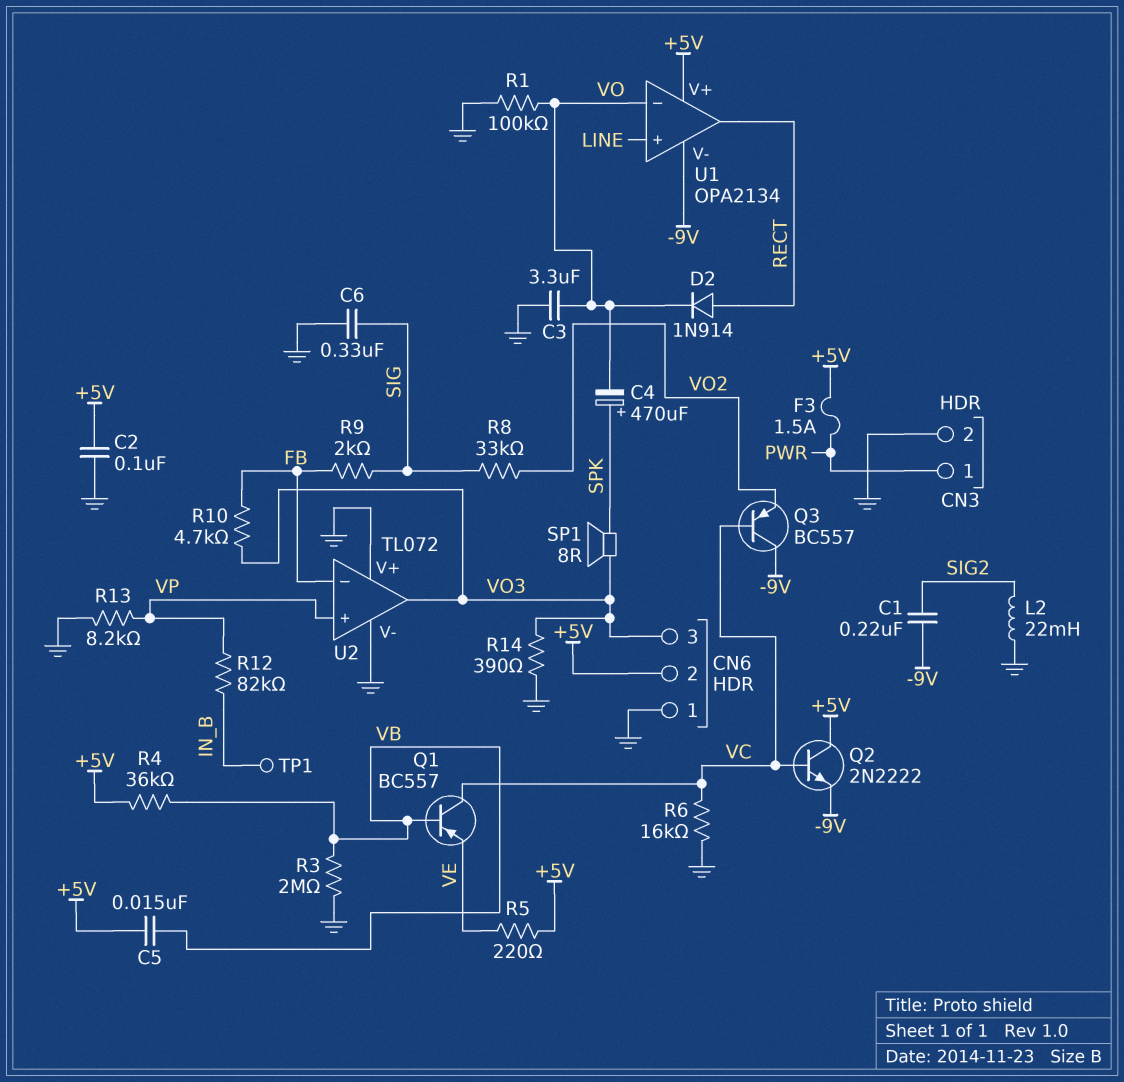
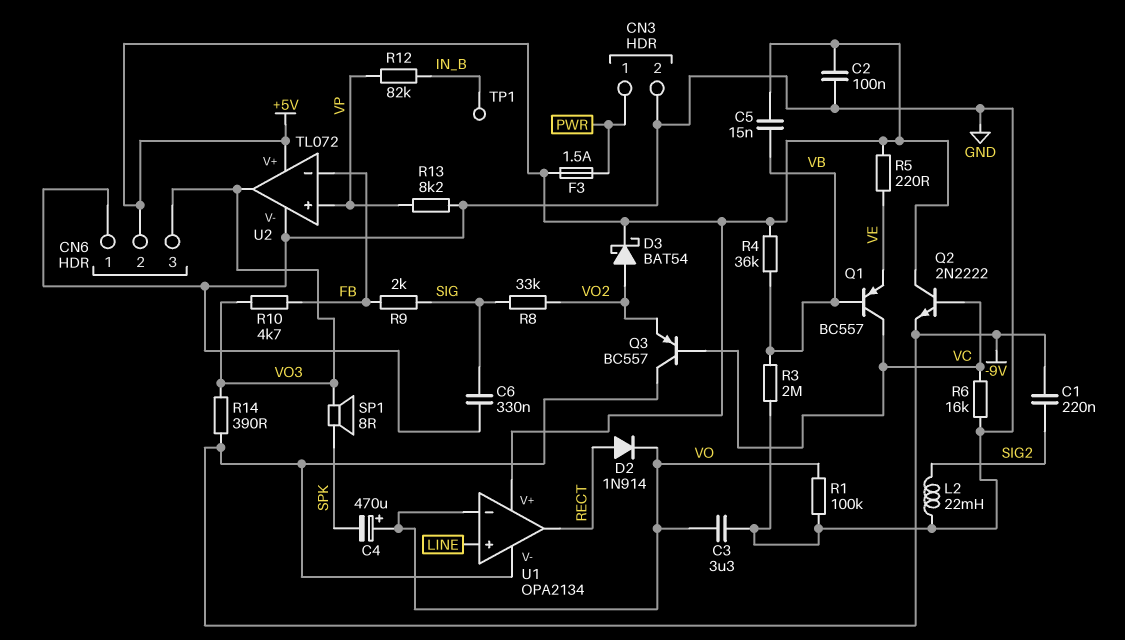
C4: 470uF (plus SPK, minus VO) -> 470uF (plus VO, minus SPK)
D3: none -> schottky BAT54 (A VO2, K +5V)
R14: 390 (GND, VO3) -> 390 (-9V, VO3)
U2 pin V+: GND -> +5V

